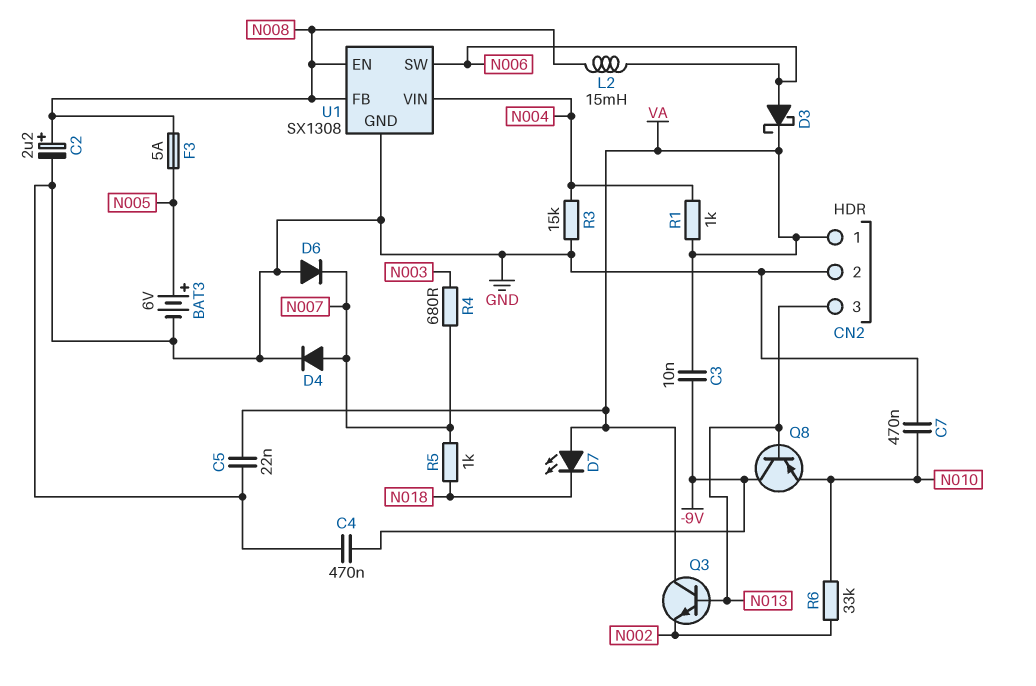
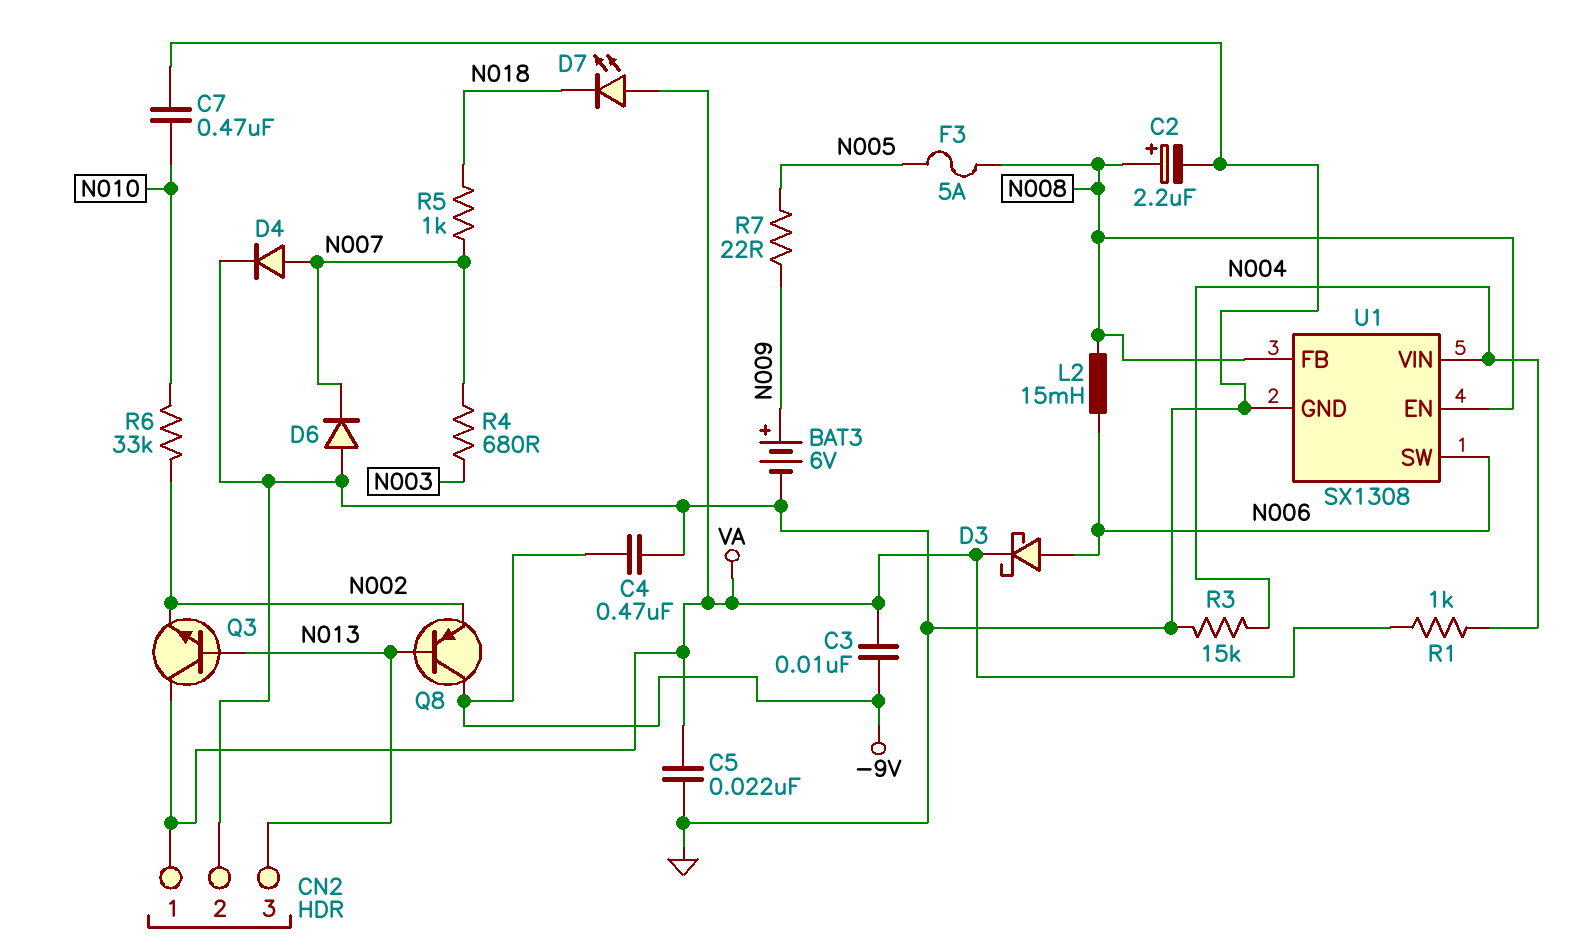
BAT3: 6V (plus N005, minus GND) -> 6V (plus N009, minus GND)
Q8: PNP (B N013, C -9V, E N010) -> PNP (B N013, C -9V, E N002)
R7: none -> 22 (N005, N009)

